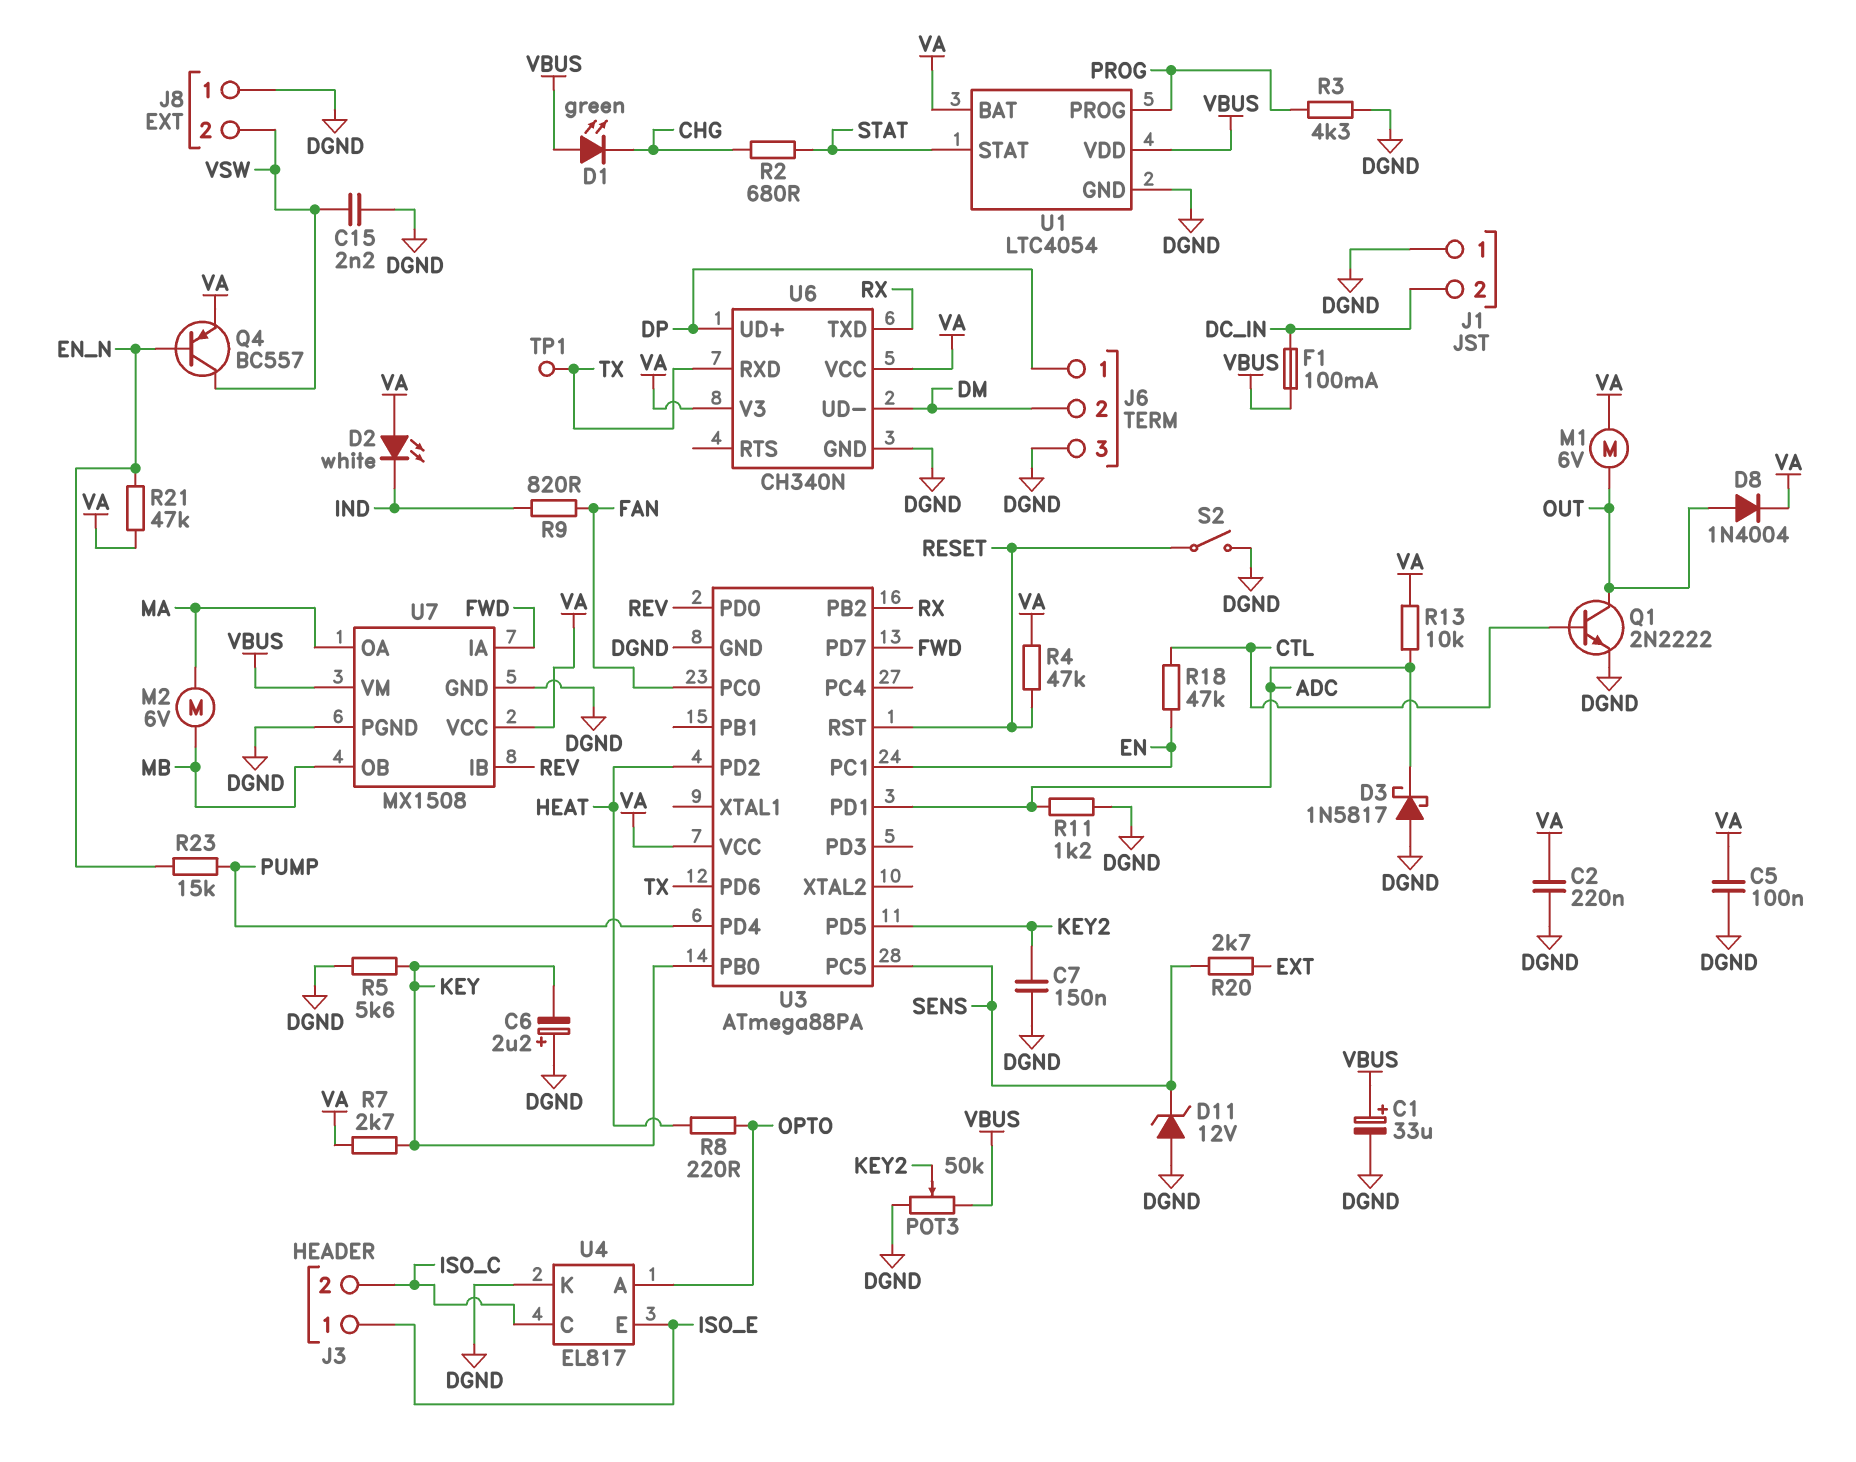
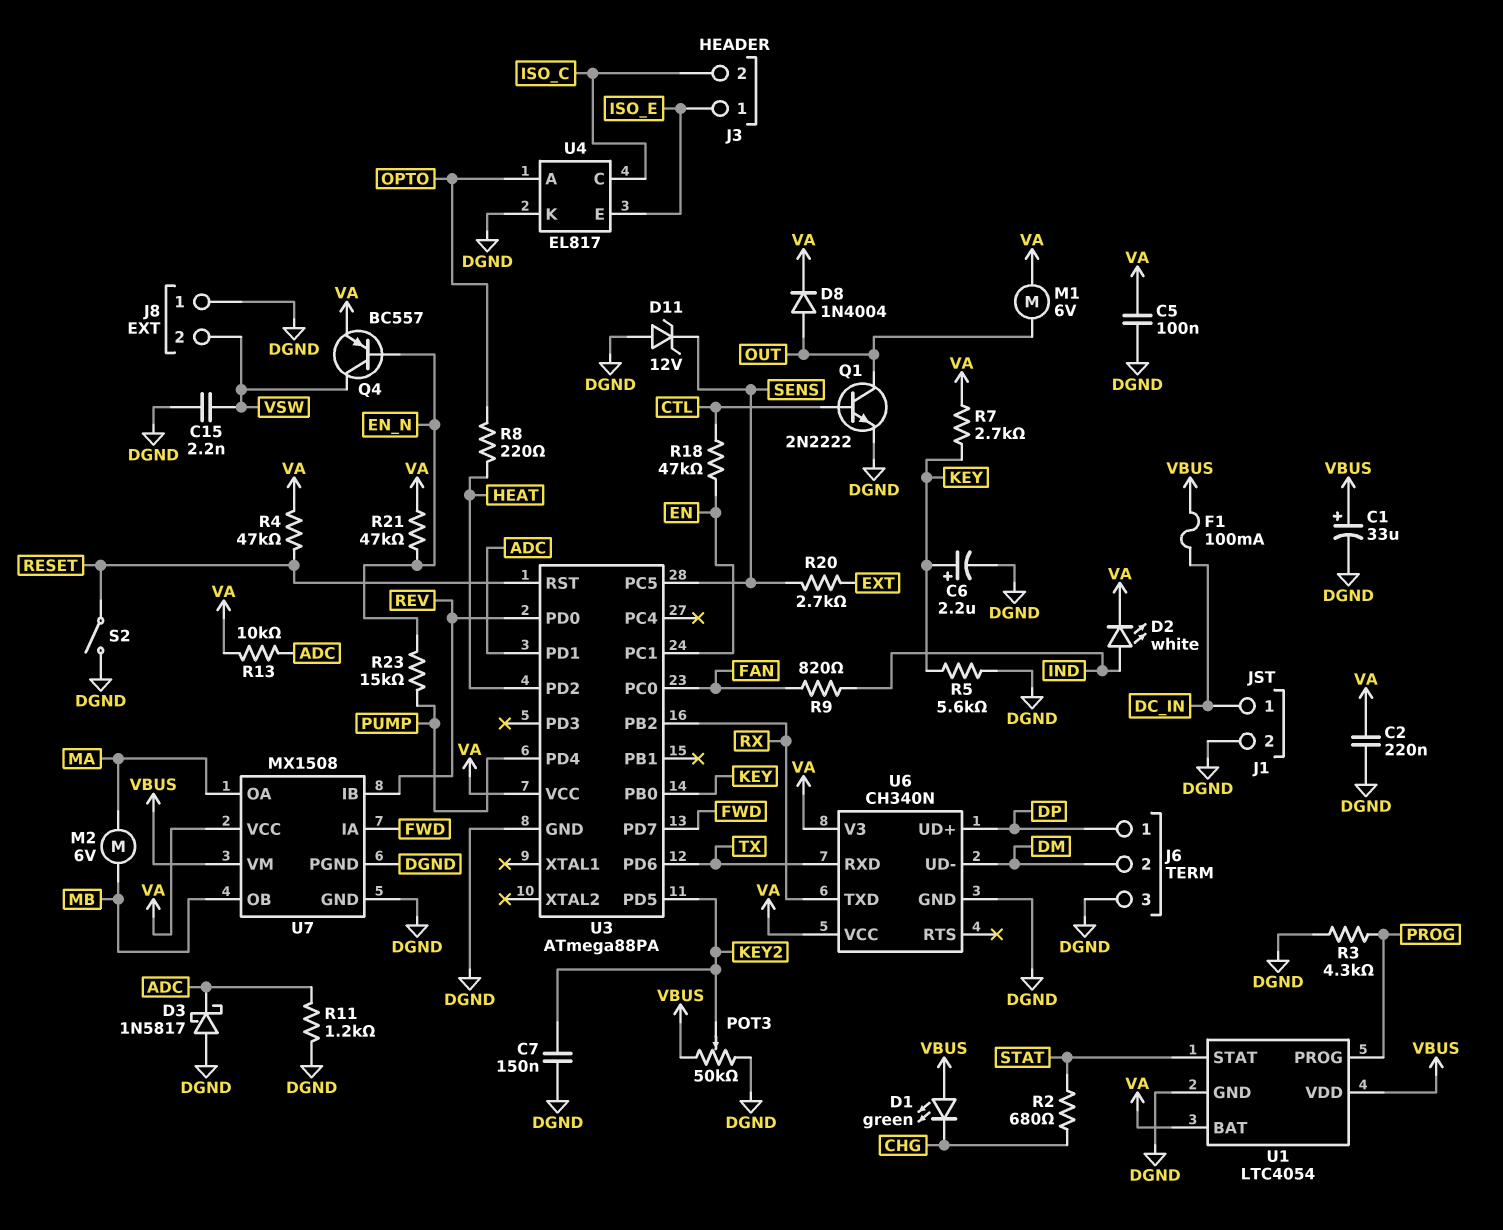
C6: 2.2uF (plus DGND, minus KEY) -> 2.2uF (plus KEY, minus DGND)
D2: LED white (A VA, K IND) -> LED white (A IND, K VA)
J1 pin 1: DGND -> DC_IN
J1 pin 2: DC_IN -> DGND
TP1: test point (TX) -> none

